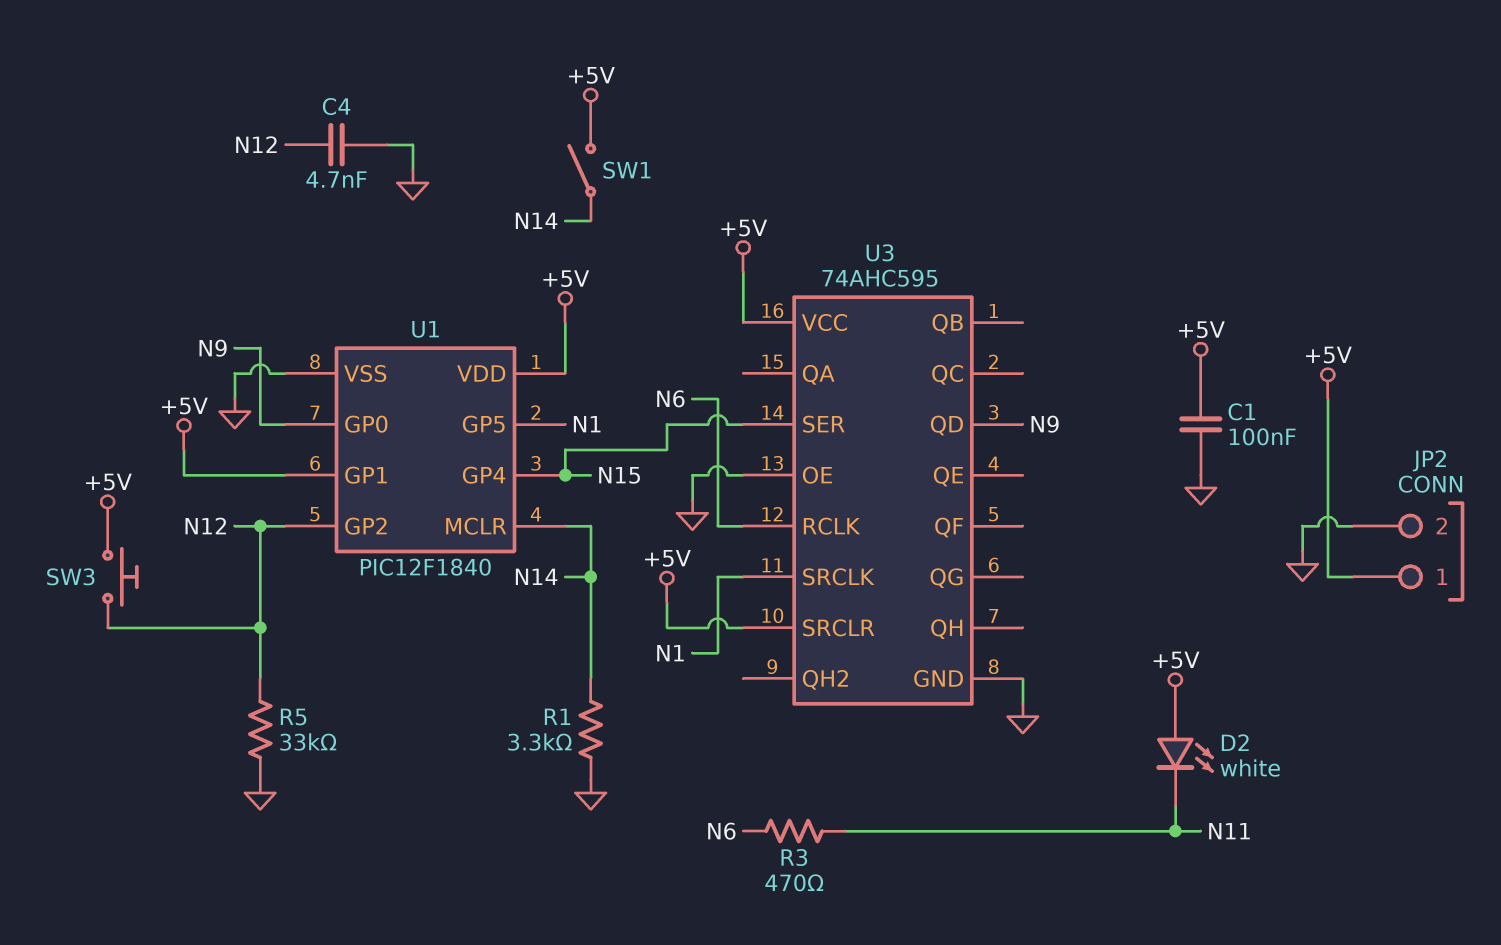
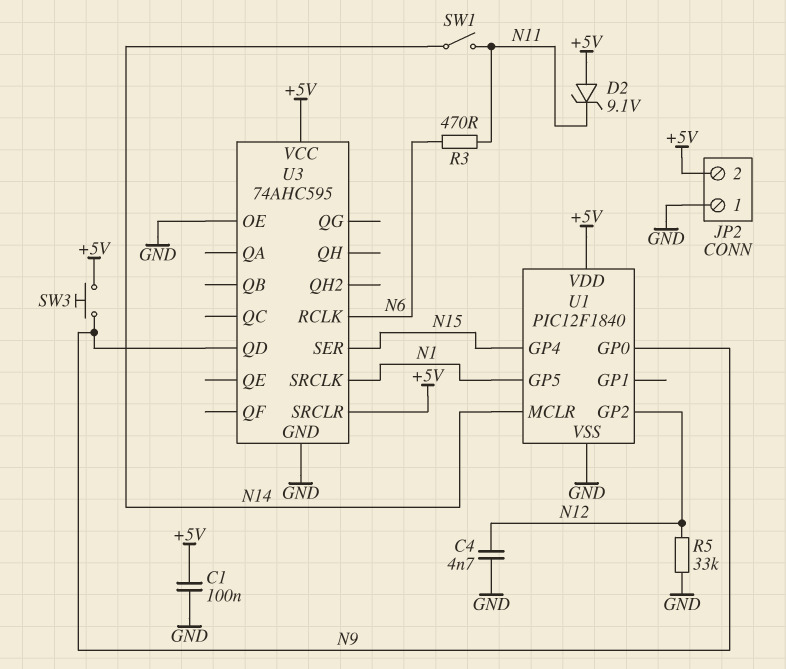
D2: LED white (A +5V, K N11) -> zener 9.1V (A +5V, K N11)
JP2 pin 1: +5V -> GND
JP2 pin 2: GND -> +5V
R1: 3.3k (GND, N14) -> none
SW1: switch (+5V, N14) -> switch (N11, N14)
SW3: button (+5V, N12) -> button (+5V, N9)
U1 pin GP1: +5V -> none

